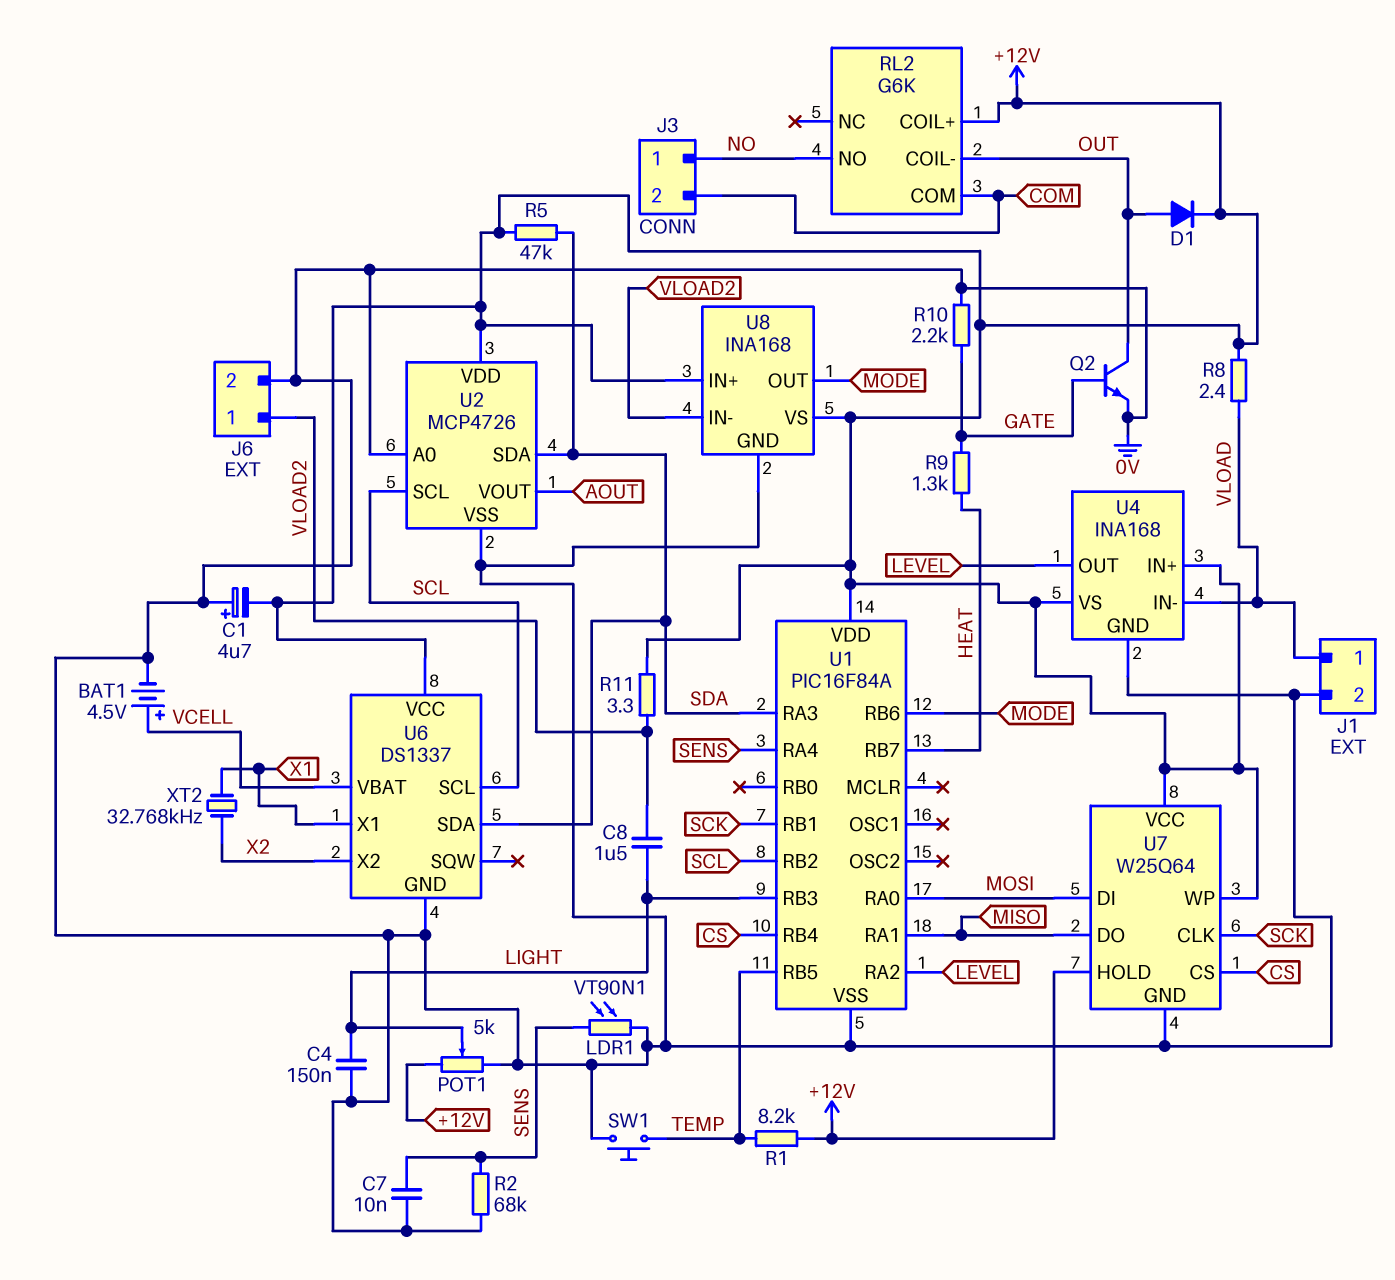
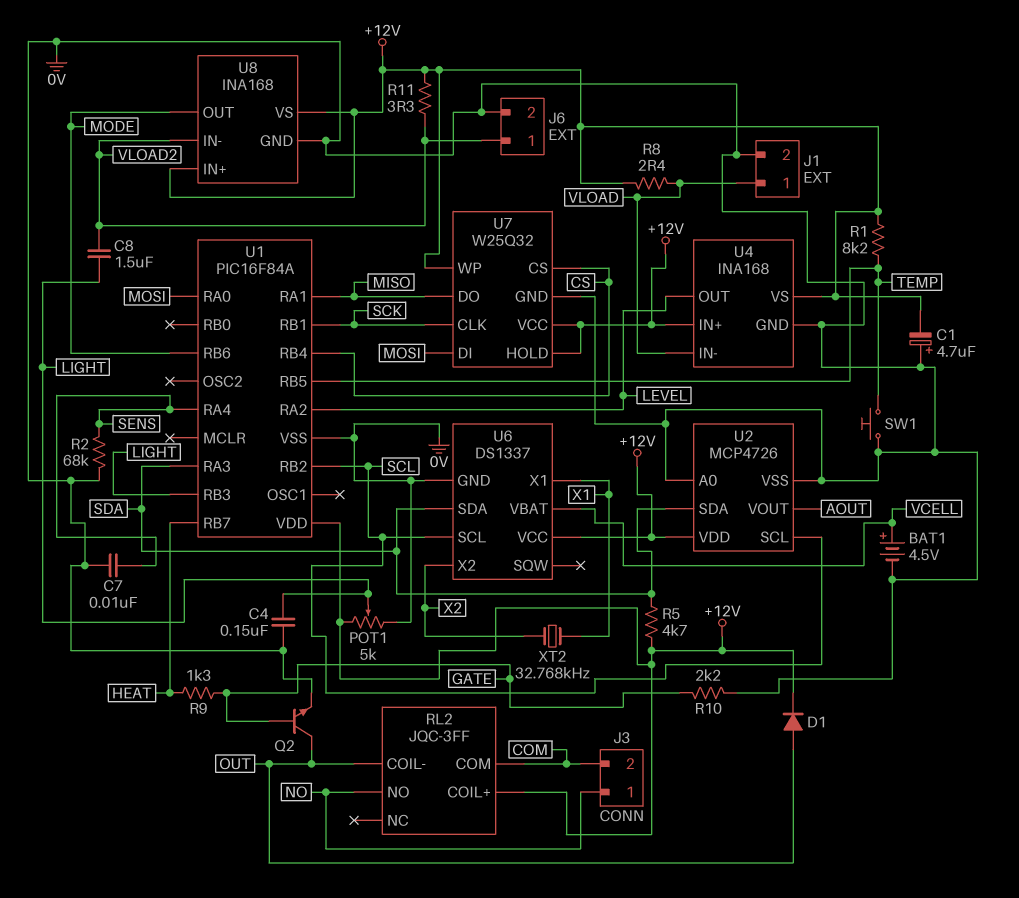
LDR1: VT90N1 (0V, SENS) -> none
R5: 47k (+12V, SDA) -> 4.7k (+12V, SDA)
RL2: G6K -> JQC-3FF
U7: W25Q64 -> W25Q32

